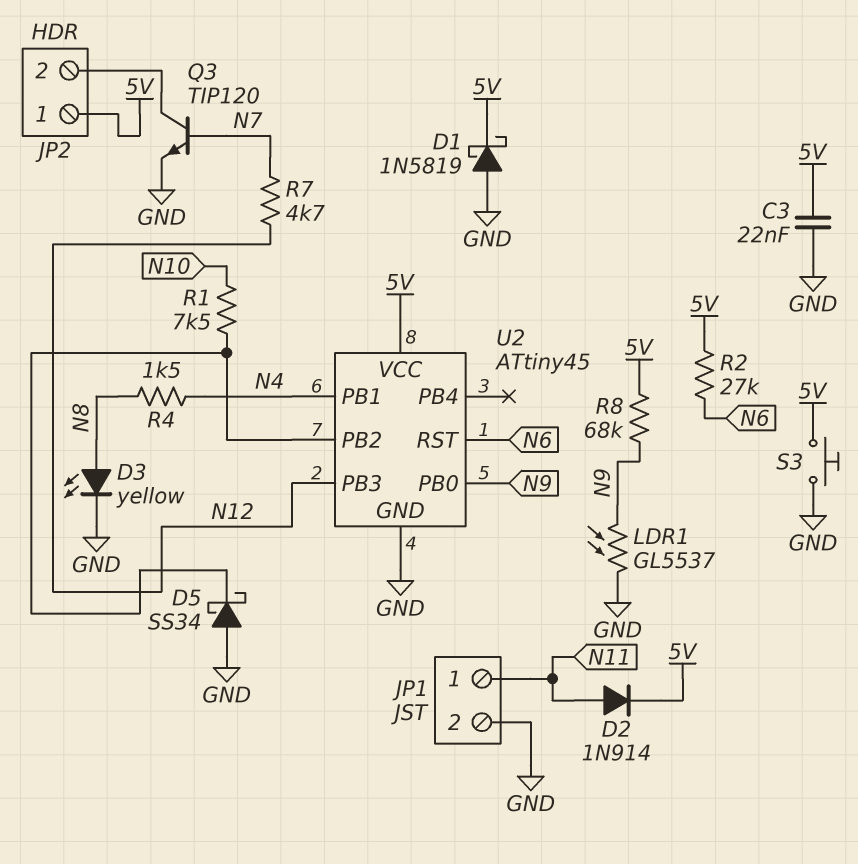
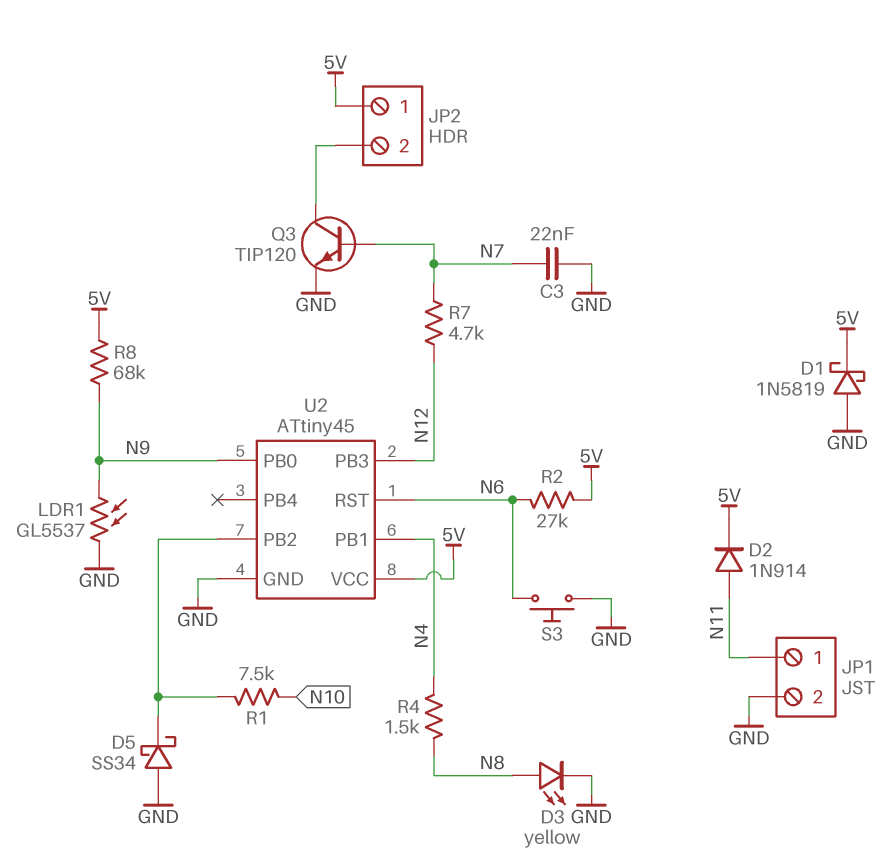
C3: 22nF (5V, GND) -> 22nF (GND, N7)
S3: button (5V, GND) -> button (GND, N6)

